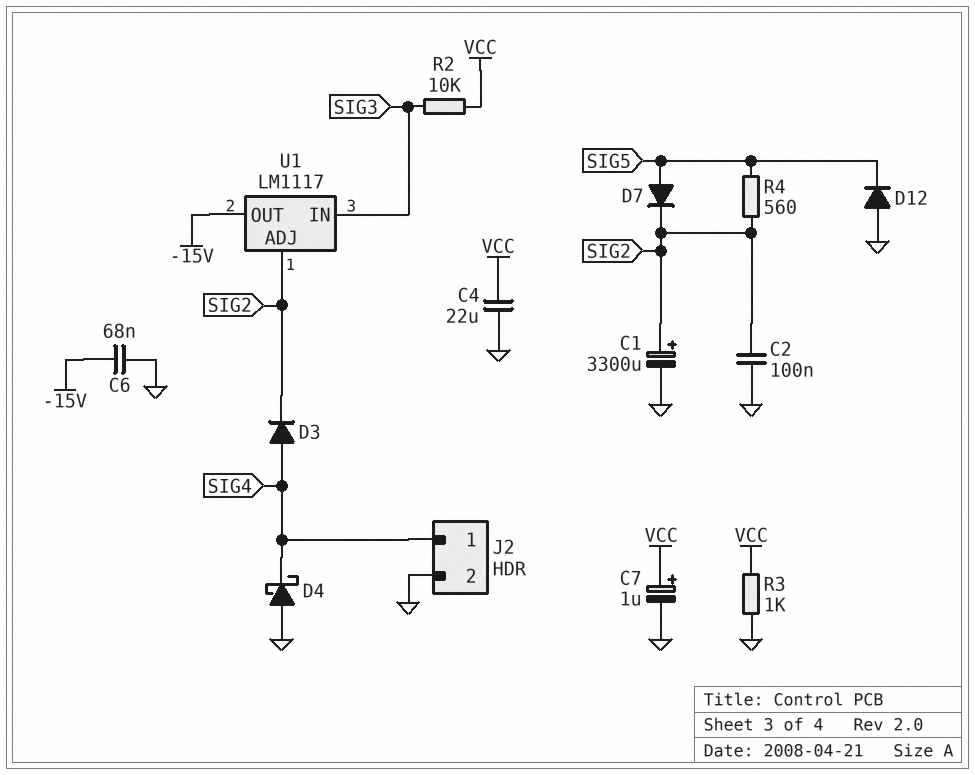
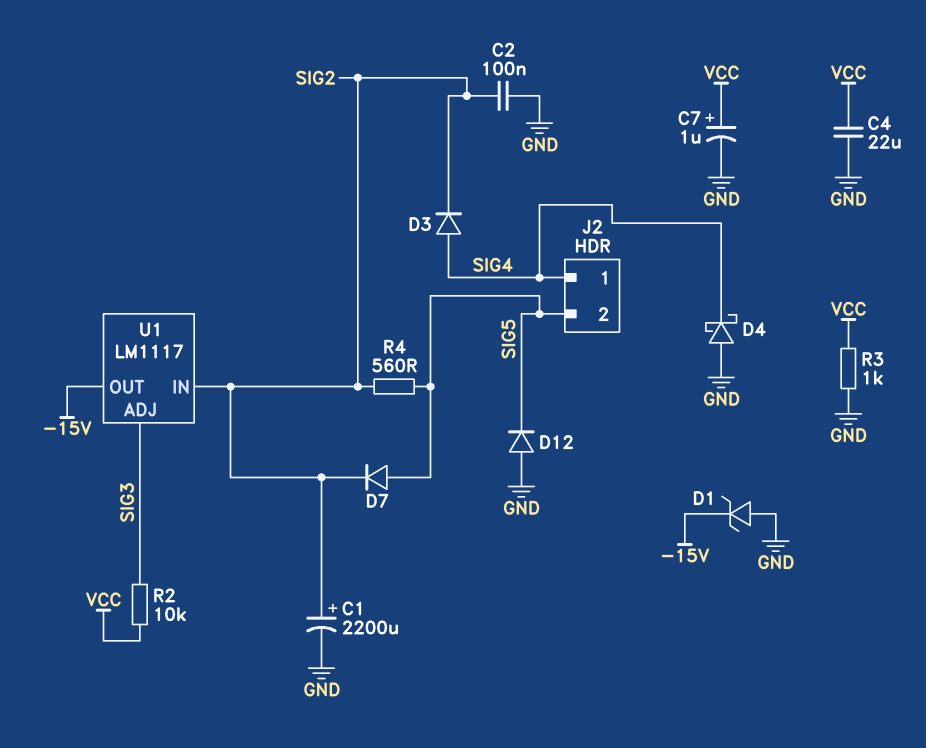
C1: 3300uF (plus SIG2, minus GND) -> 2200uF (plus SIG2, minus GND)
C6: 68nF (-15V, GND) -> none
D1: none -> zener (A GND, K -15V)
J2 pin 2: GND -> SIG5
U1 pin ADJ: SIG2 -> SIG3
U1 pin IN: SIG3 -> SIG2

